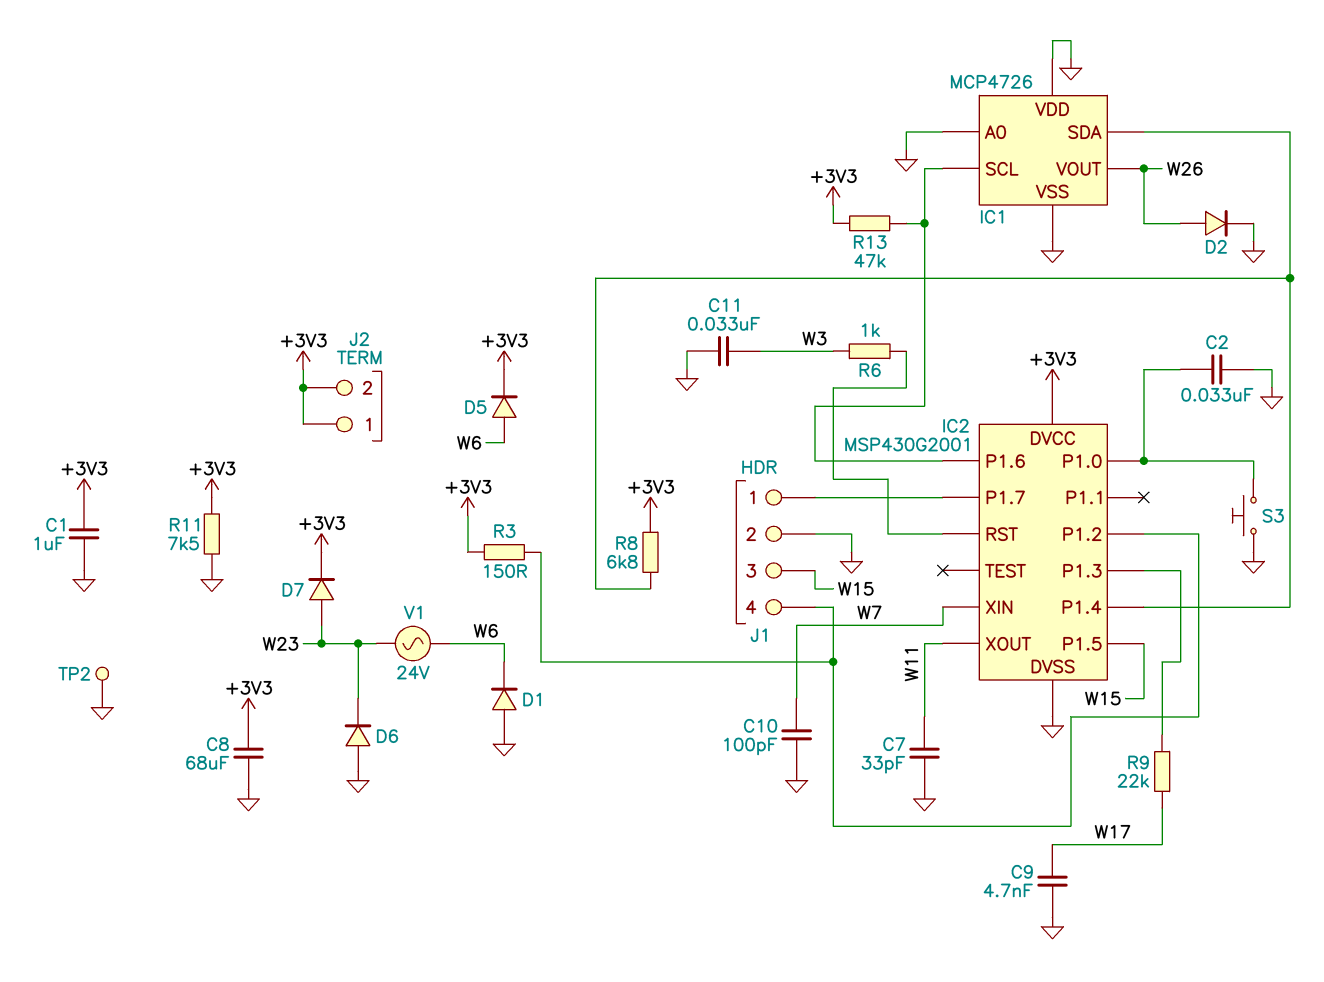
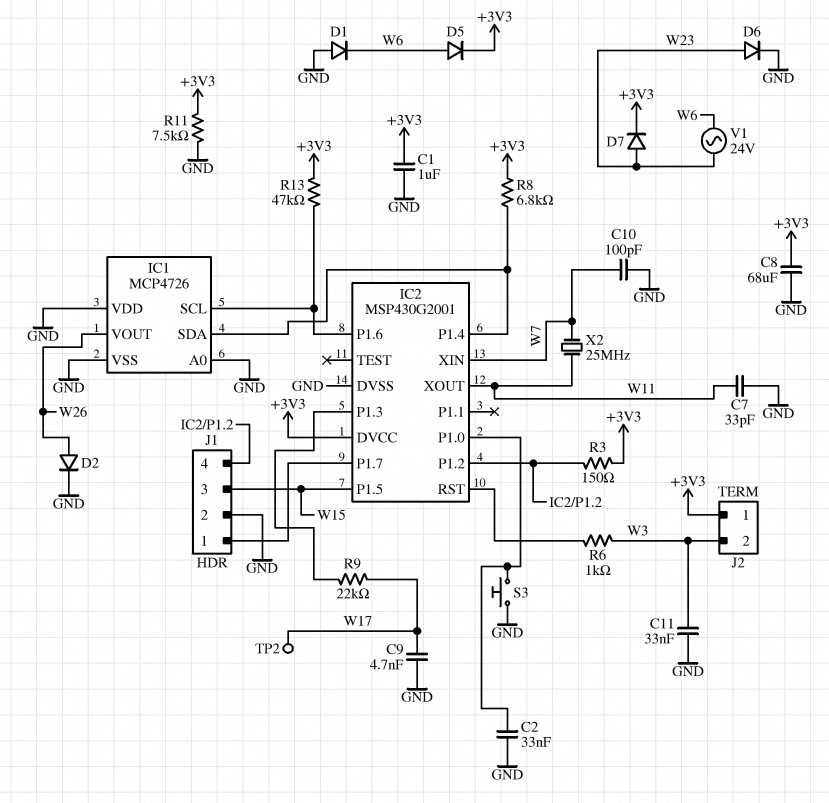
D6: diode (A GND, K W23) -> diode (A W23, K GND)
J2 pin 2: +3V3 -> W3
TP2: test point (GND) -> test point (W17)
X2: none -> 25MHz (W7, W11)

